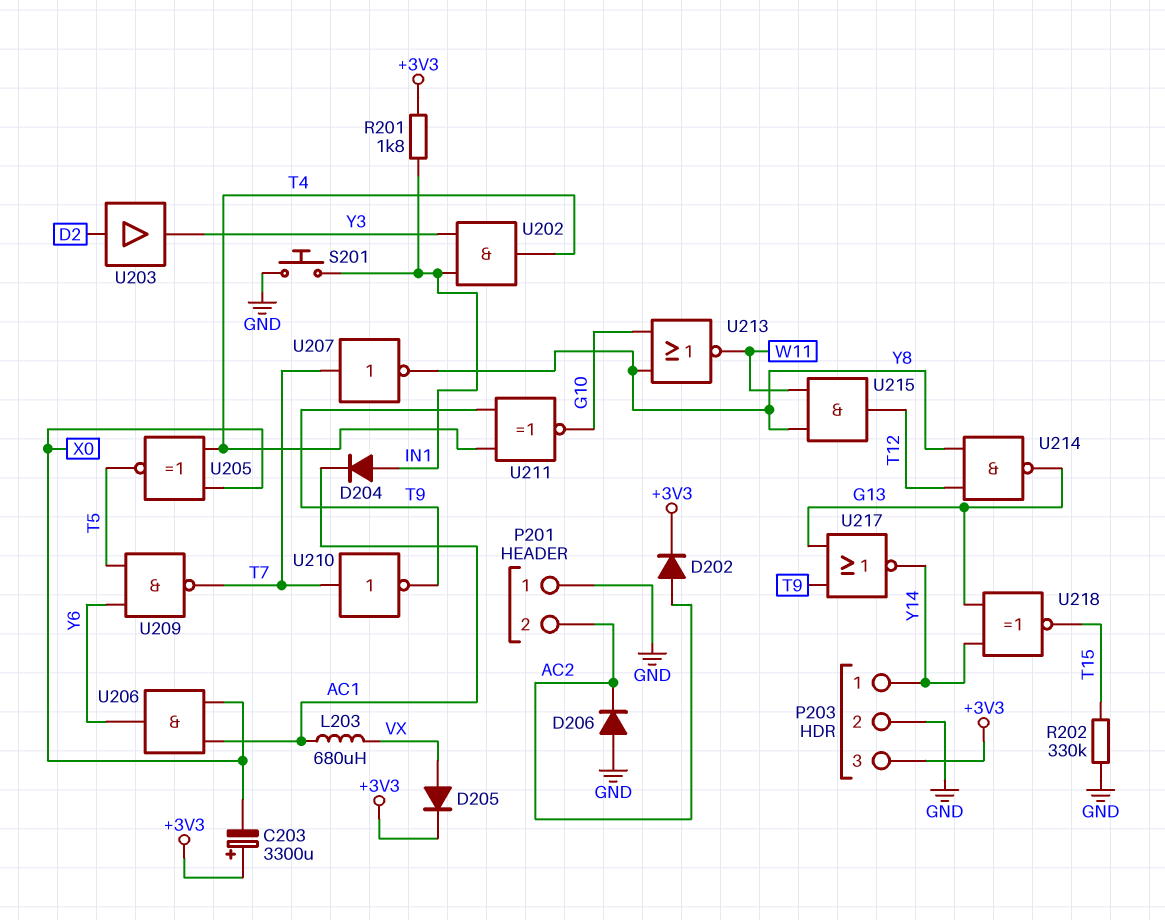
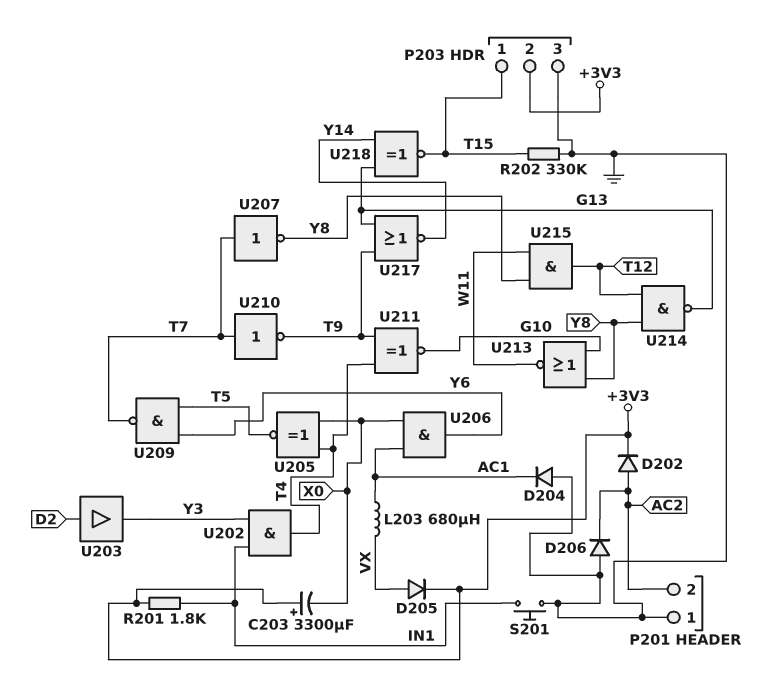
D204: diode (A IN1, K AC1) -> diode (A GND, K AC1)
P203 pin 1: Y14 -> T15
P203 pin 2: GND -> +3V3
P203 pin 3: +3V3 -> GND

